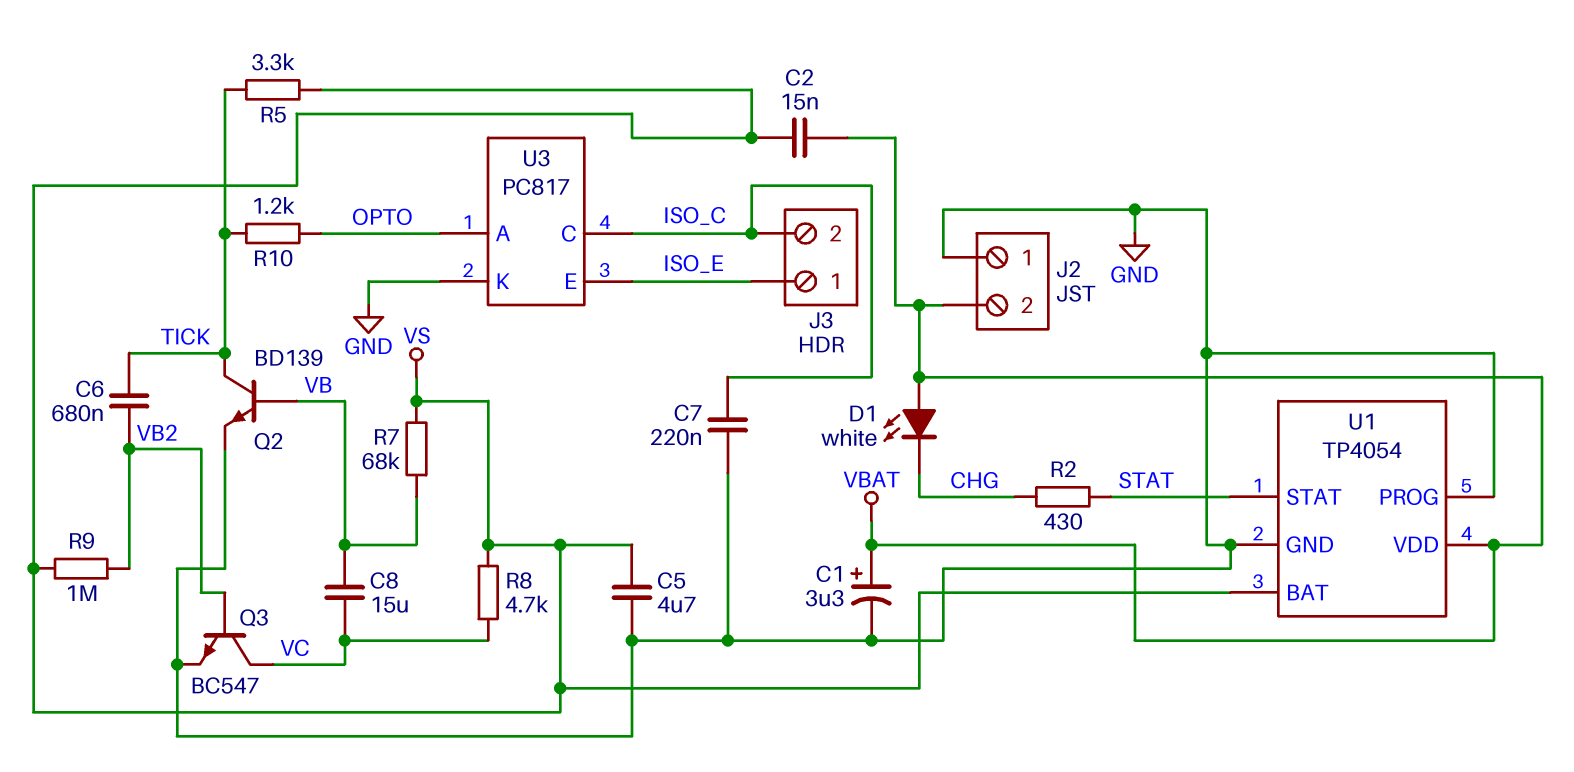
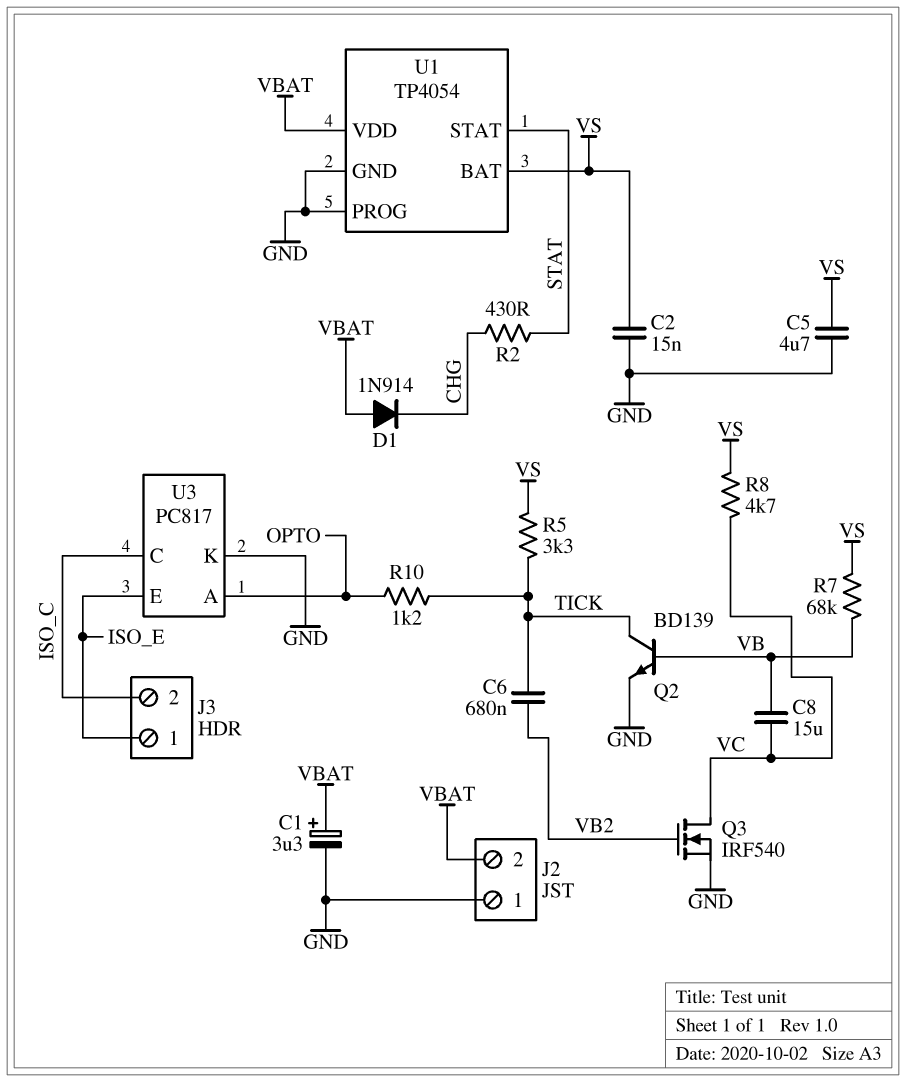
C2: 15nF (VBAT, VS) -> 15nF (GND, VS)
C7: 220nF (GND, ISO_C) -> none
D1: LED white (A VBAT, K CHG) -> diode 1N914 (A VBAT, K CHG)
Q3: NPN BC547 (B VB2, C VC, E GND) -> NMOS IRF540 (G VB2, D VC, S GND)
R9: 1M (VB2, VS) -> none

